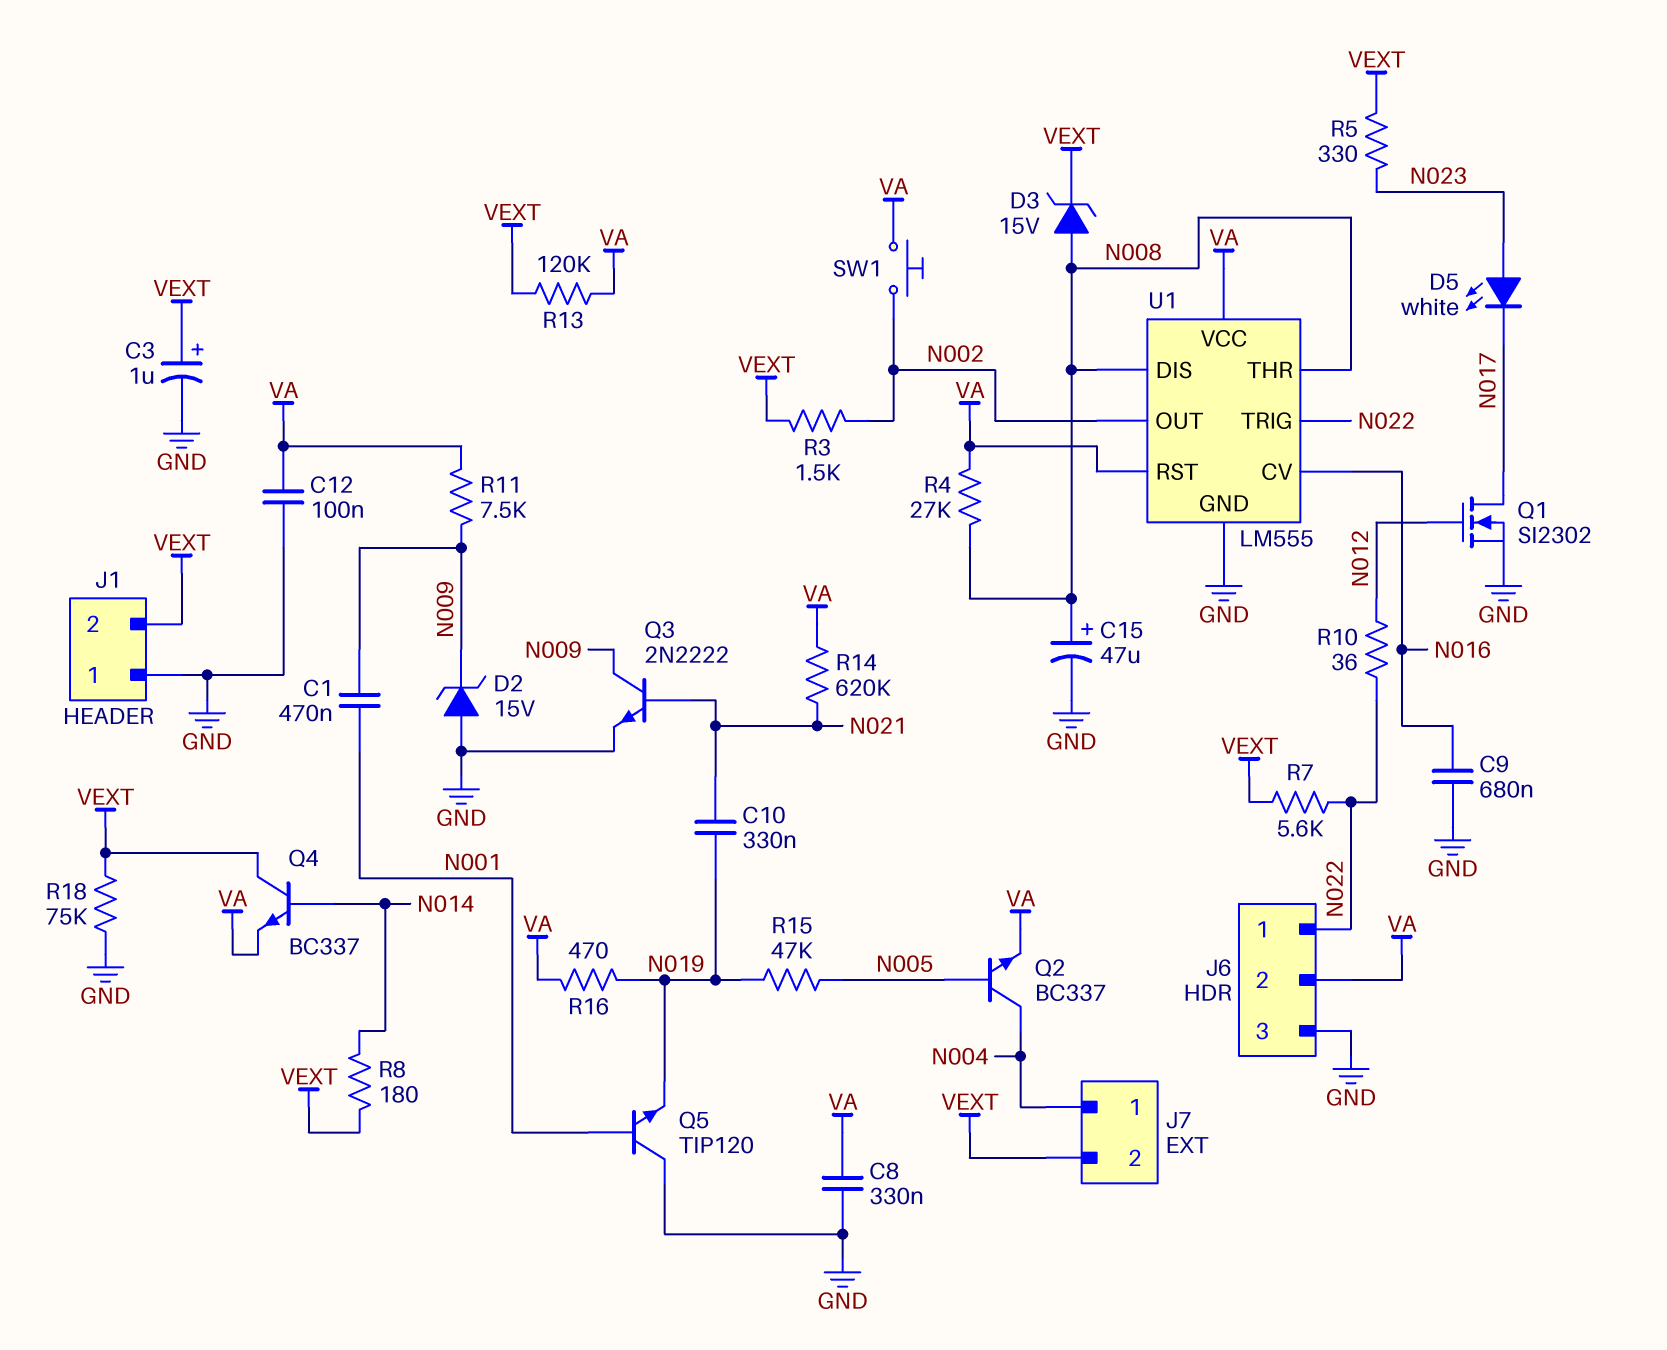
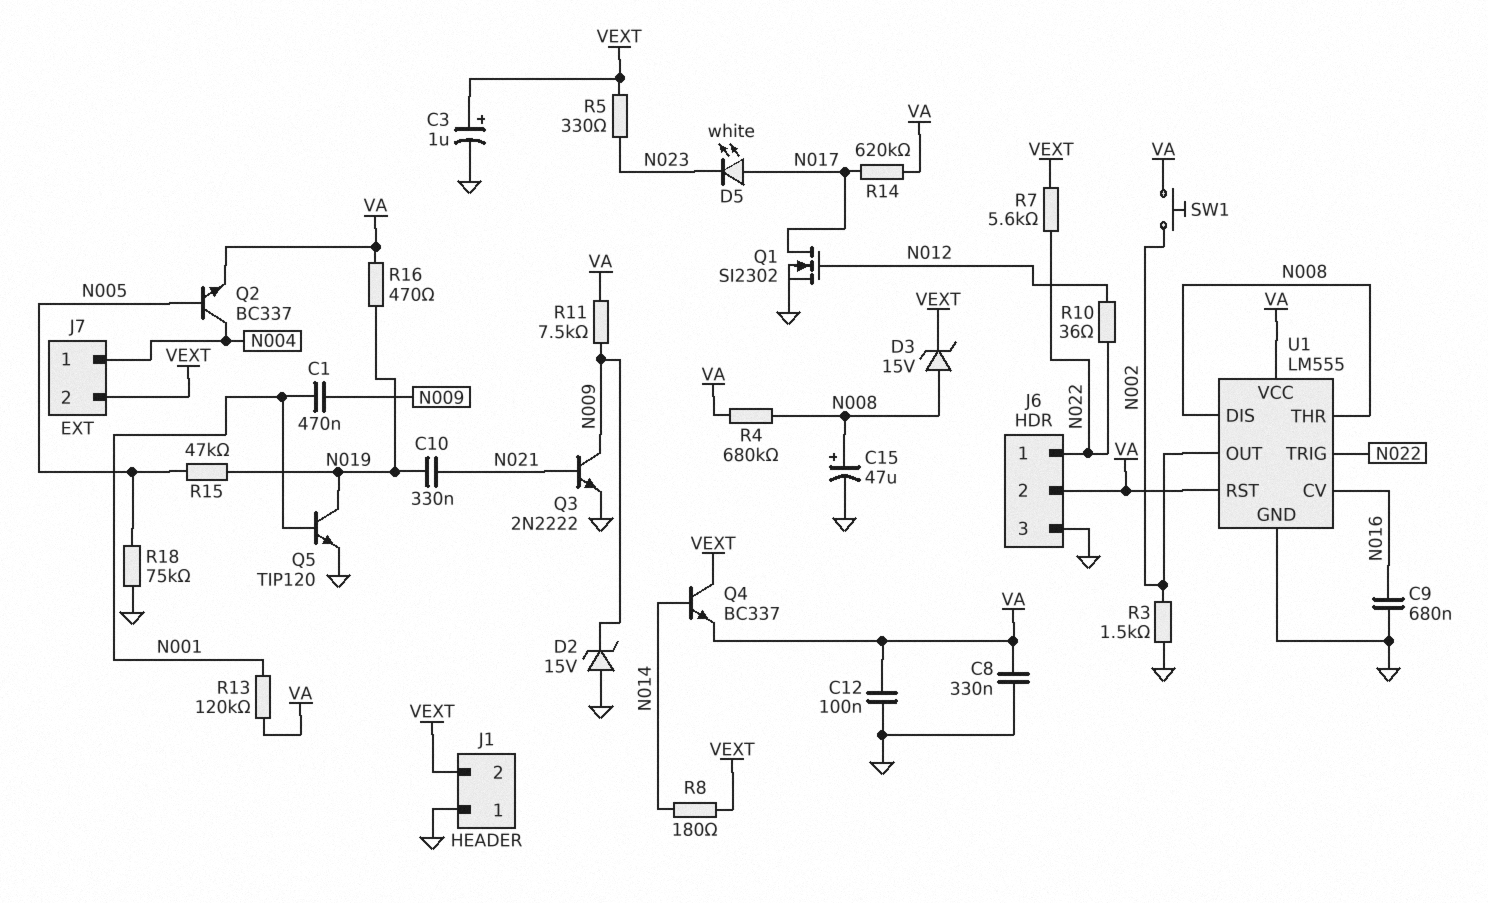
D5: LED white (A N023, K N017) -> LED white (A N017, K N023)
Q5: NPN TIP120 (B N001, C GND, E N019) -> NPN TIP120 (B N001, C N019, E GND)
R3: 1.5k (N002, VEXT) -> 1.5k (GND, N002)
R4: 27k (N008, VA) -> 680k (N008, VA)
R13: 120k (VA, VEXT) -> 120k (N001, VA)
R14: 620k (N021, VA) -> 620k (N017, VA)
R18: 75k (GND, VEXT) -> 75k (GND, N005)

